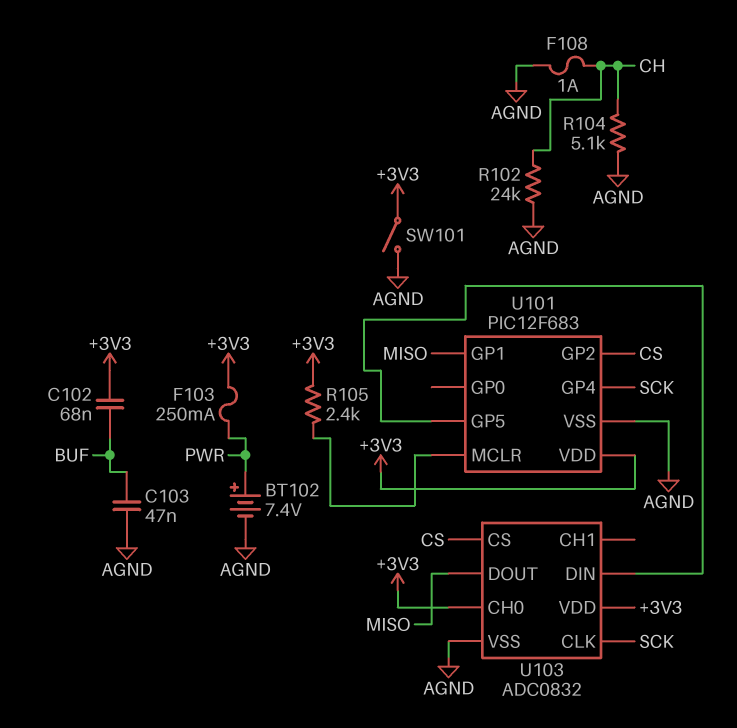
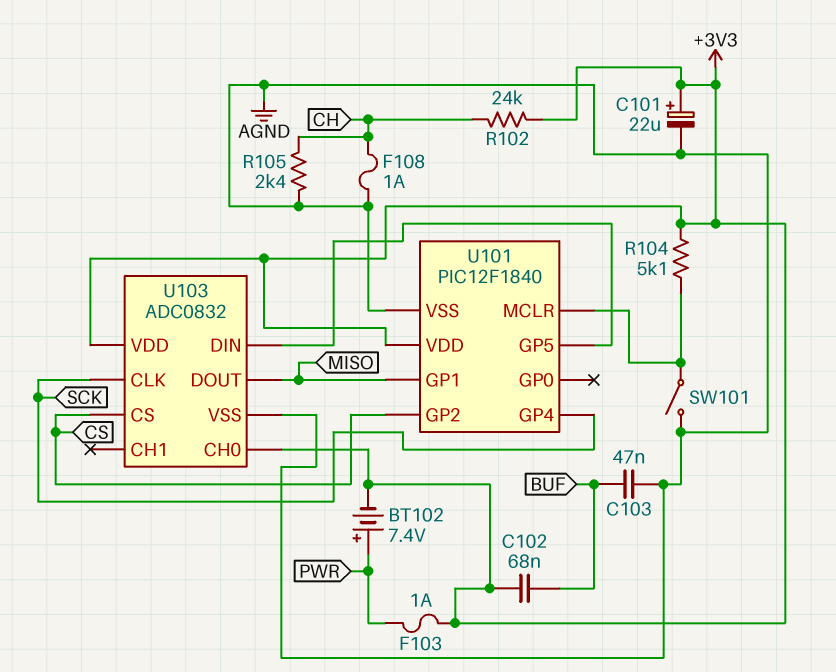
BT102: 7.4V (plus PWR, minus AGND) -> 7.4V (plus PWR, minus +3V3)
C101: none -> 22uF (plus +3V3, minus AGND)
F103: 250mA (+3V3, PWR) -> 1A (+3V3, PWR)
R102: 24k (AGND, CH) -> 24k (+3V3, CH)
R104: 5.1k (AGND, CH) -> 5.1k (+3V3, U101/MCLR)
R105: 2.4k (+3V3, U101/MCLR) -> 2.4k (AGND, CH)
SW101: switch (+3V3, AGND) -> switch (AGND, U101/MCLR)
U101: PIC12F683 -> PIC12F1840

